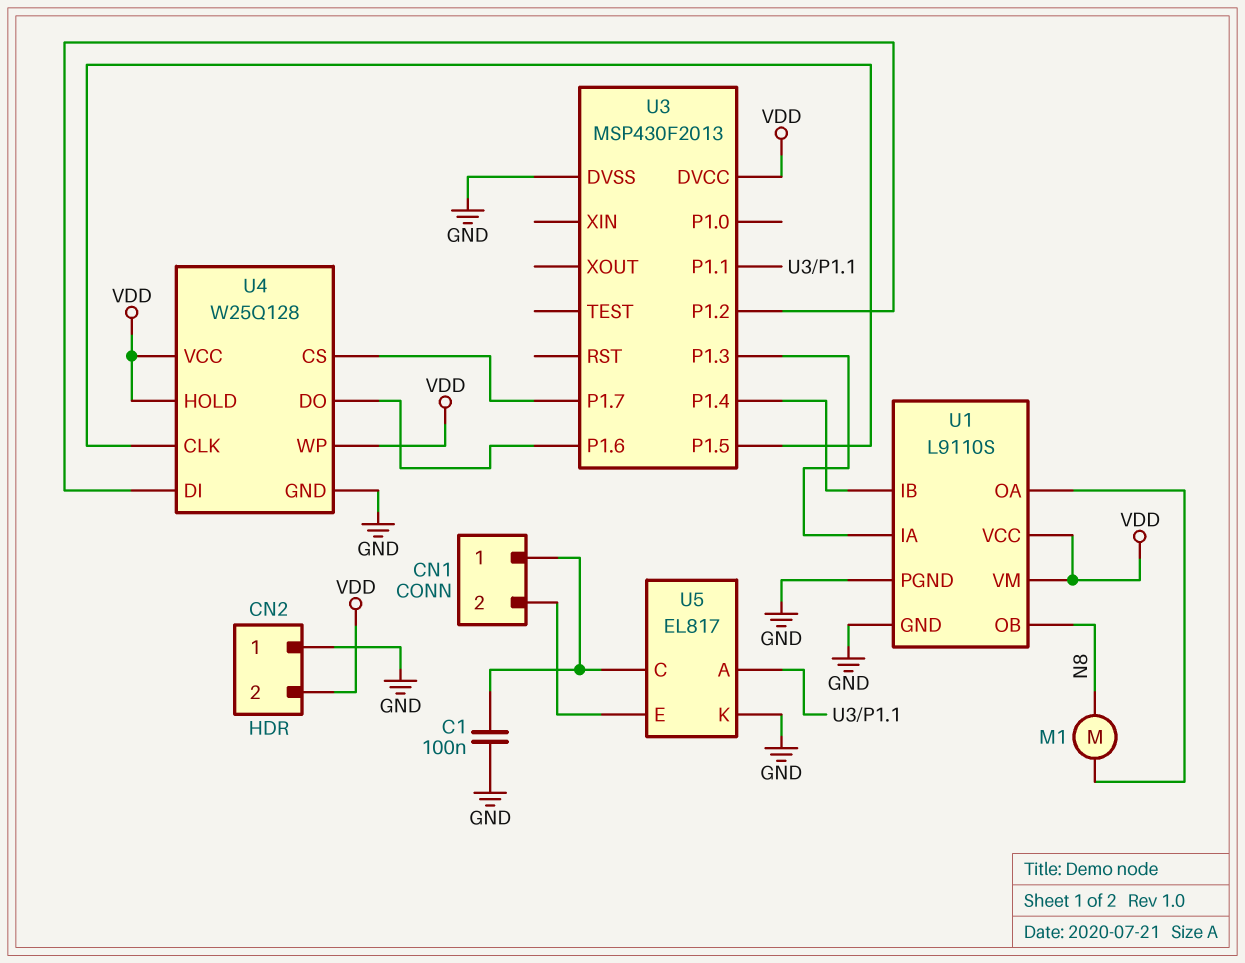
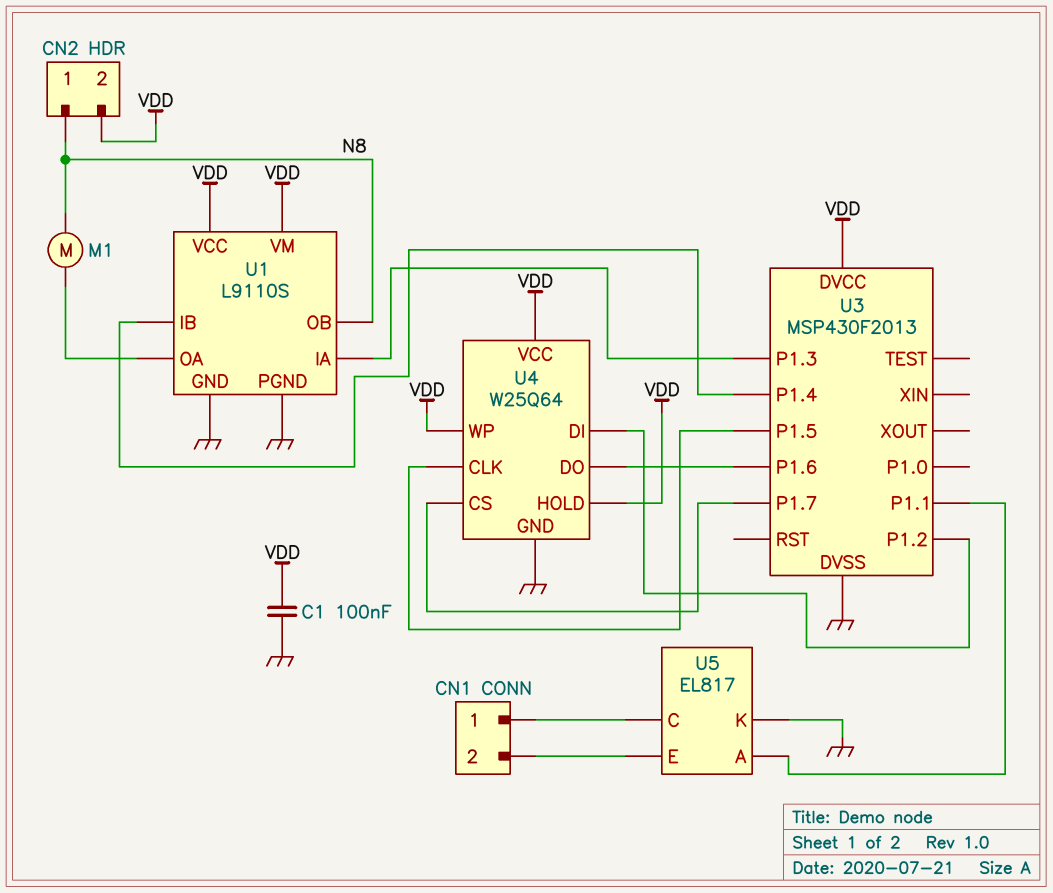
C1: 100nF (CN1/1, GND) -> 100nF (GND, VDD)
CN2 pin 1: GND -> N8
U4: W25Q128 -> W25Q64

